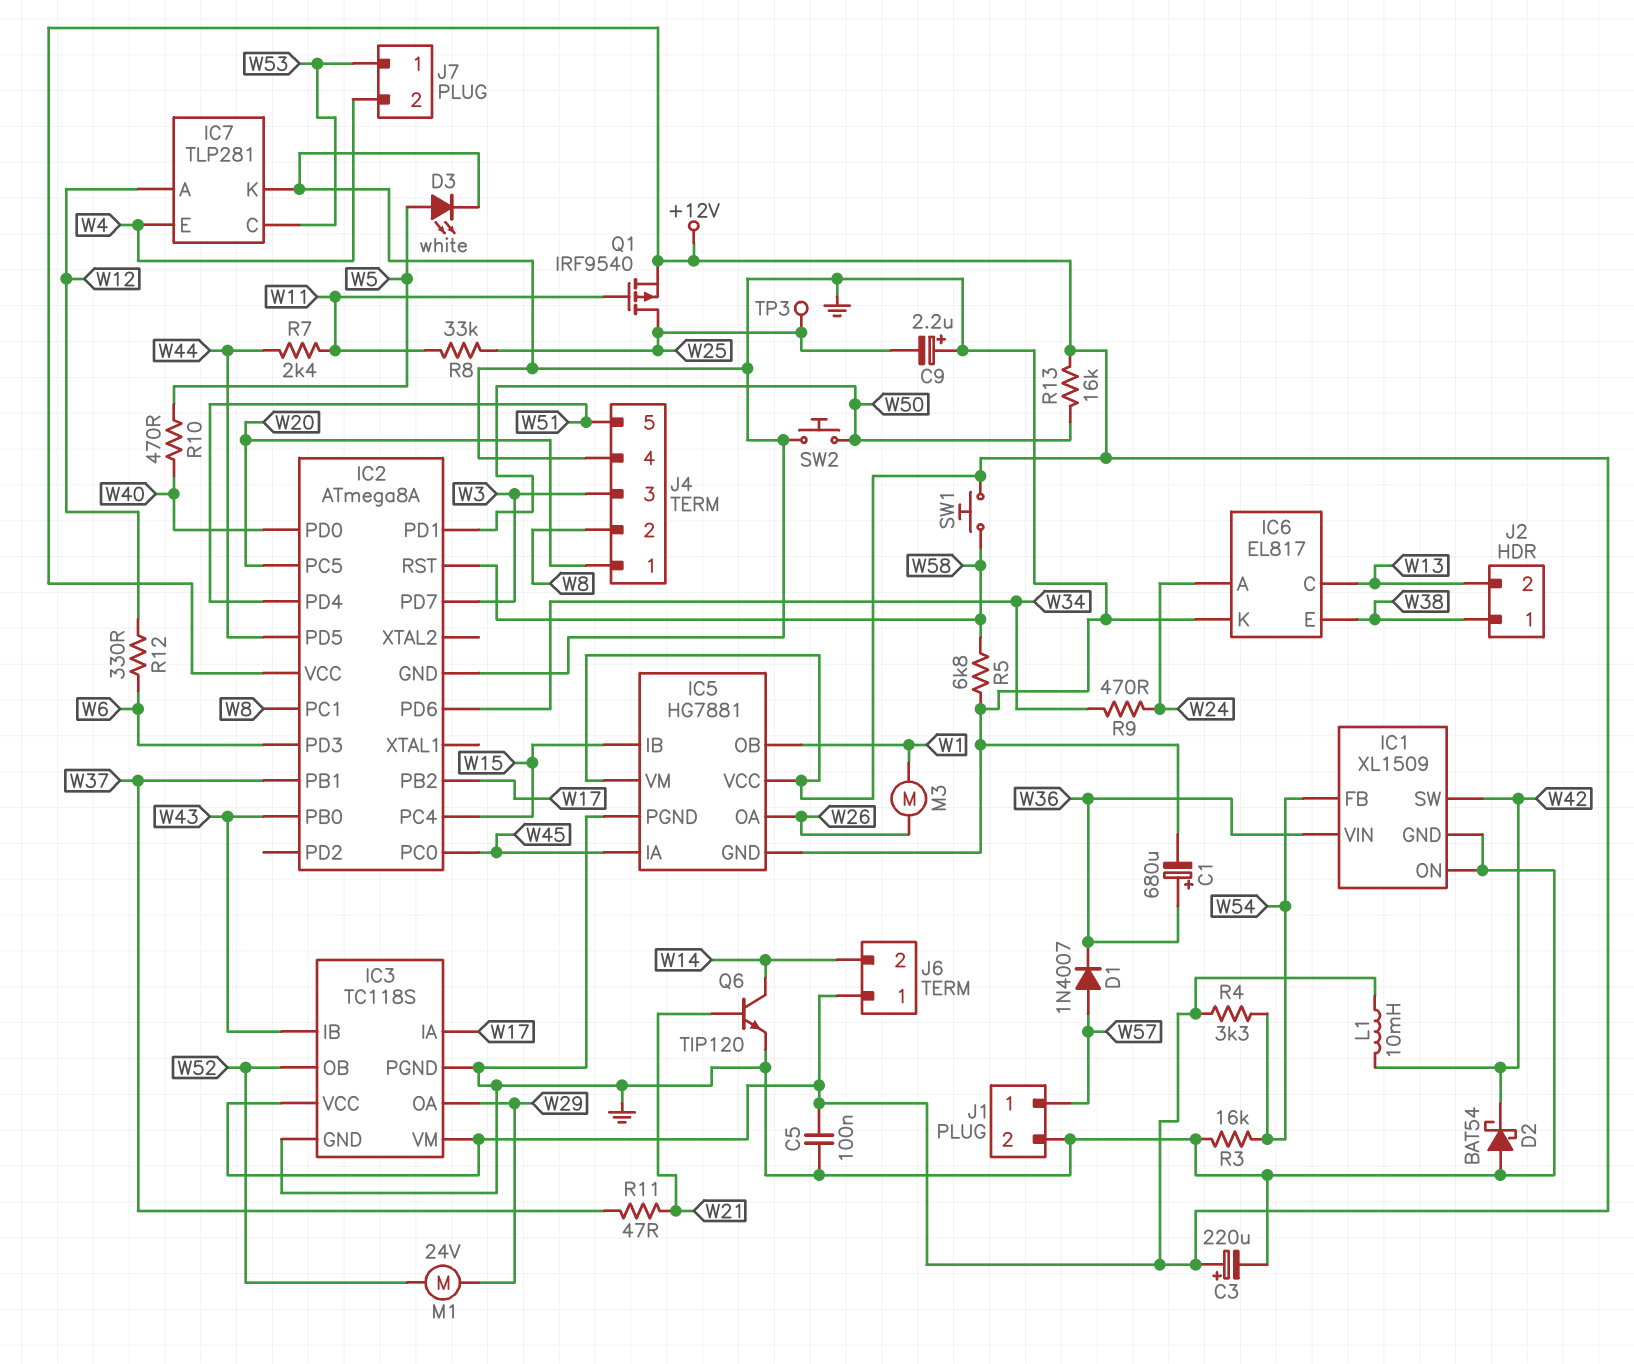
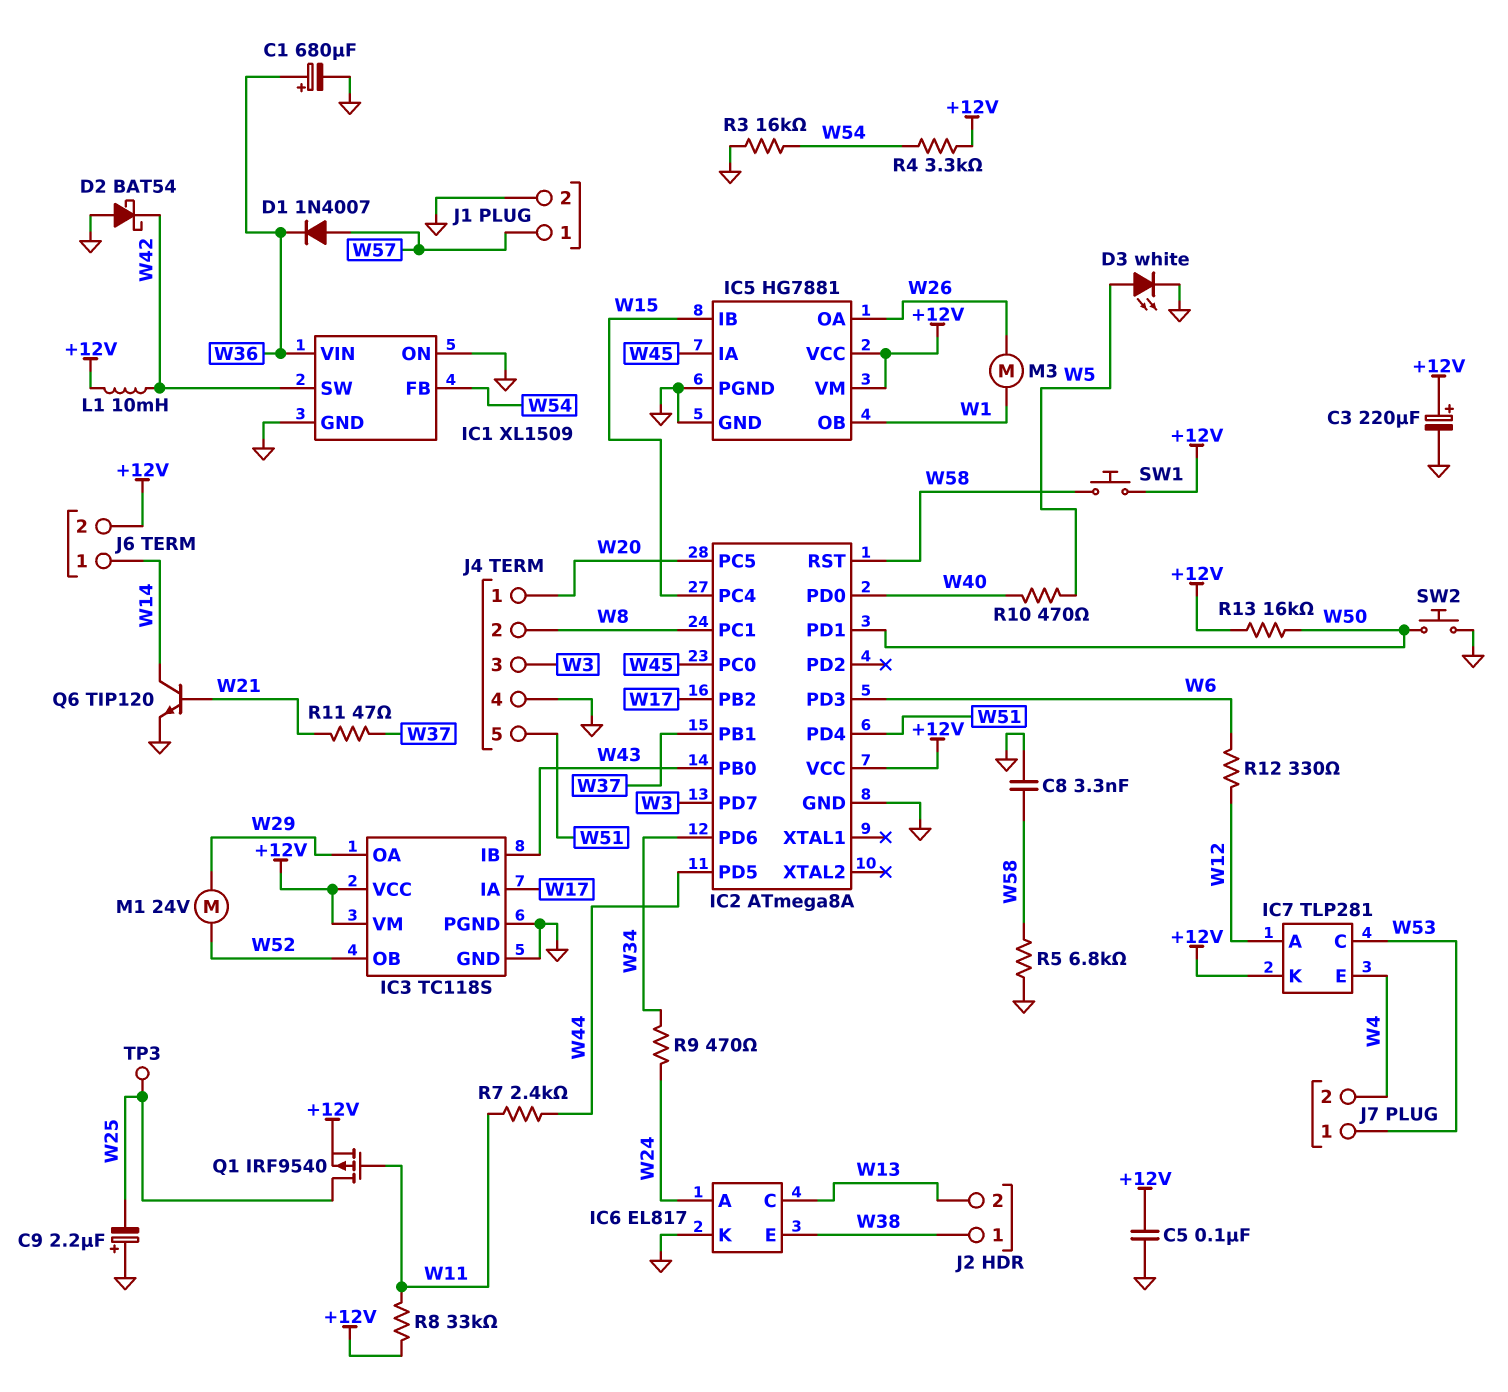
C8: none -> 3.3nF (GND, W58)
IC7 pin K: GND -> +12V
J6 pin 1: +12V -> W14
J6 pin 2: W14 -> +12V
R8: 33k (W11, W25) -> 33k (+12V, W11)

